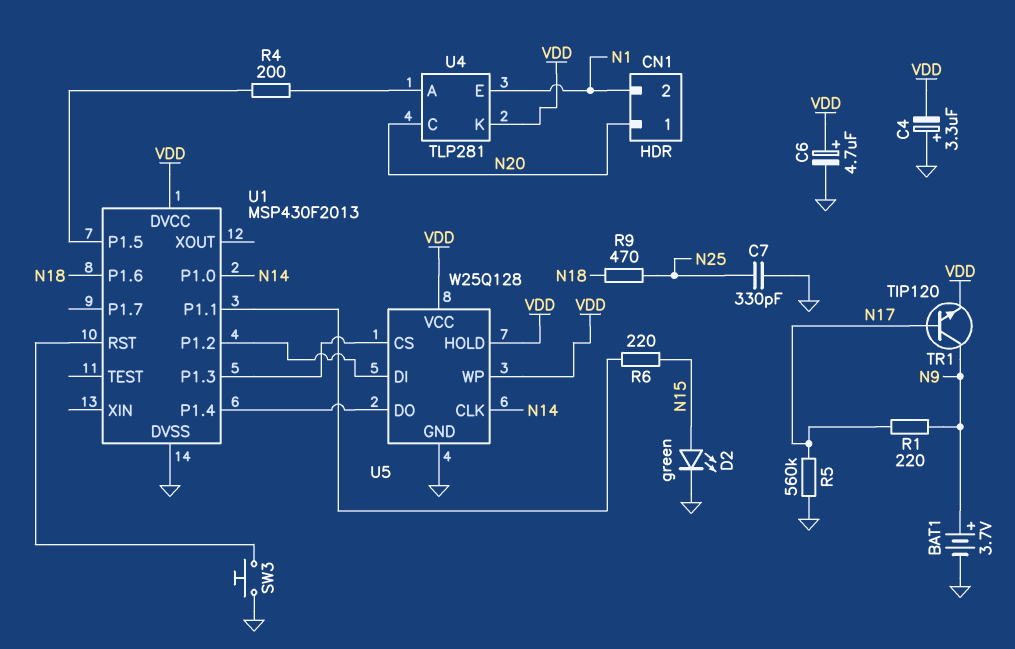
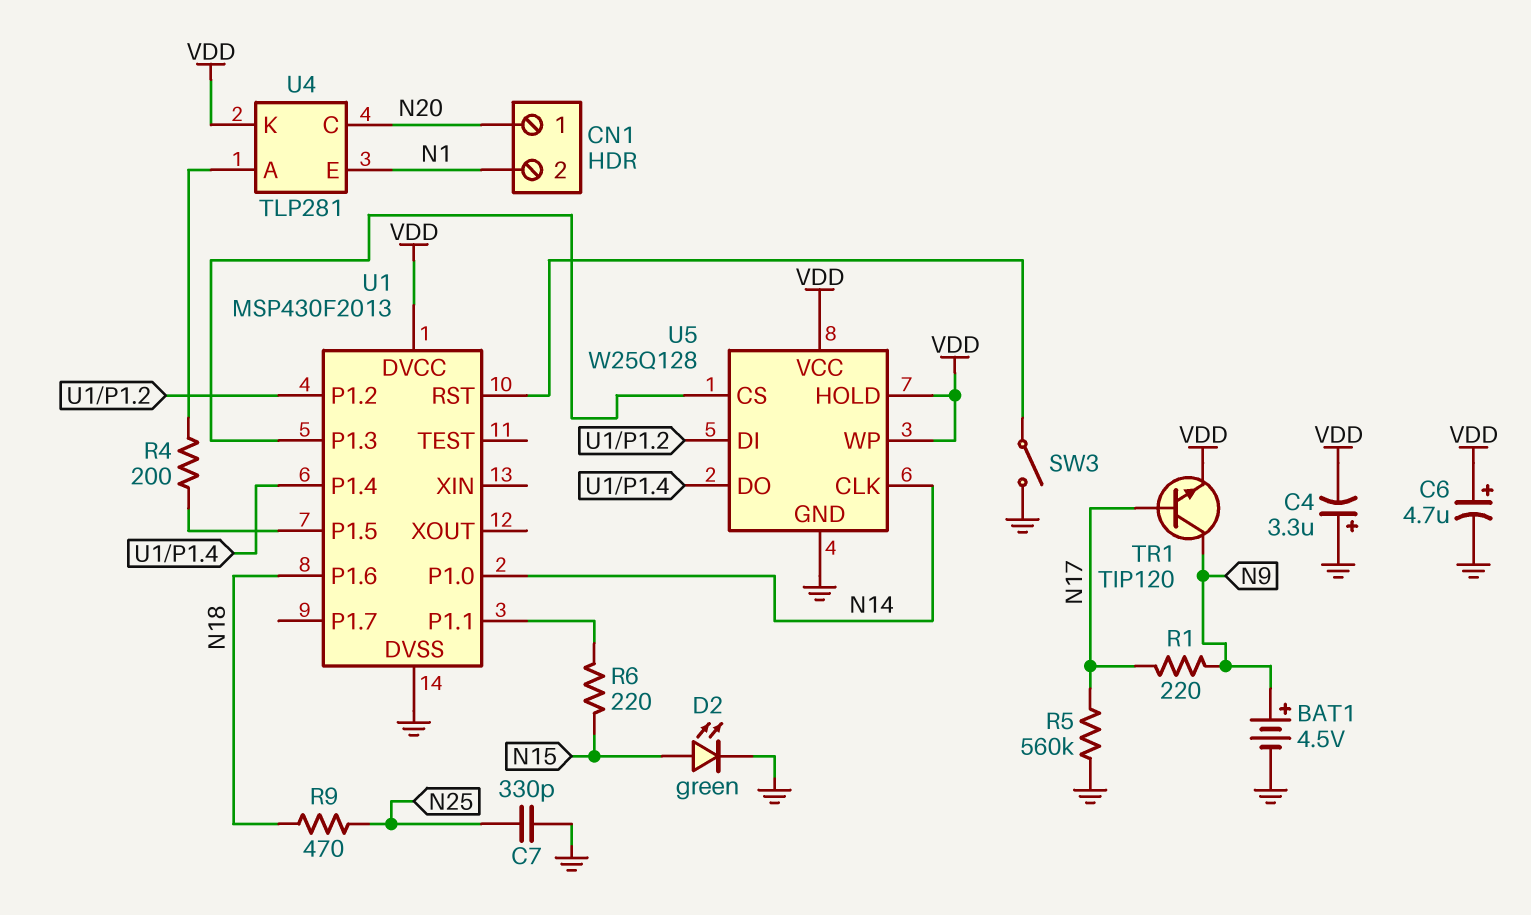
BAT1: 3.7V (plus N9, minus GND) -> 4.5V (plus N9, minus GND)
SW3: button (GND, U1/RST) -> switch (GND, U1/RST)

